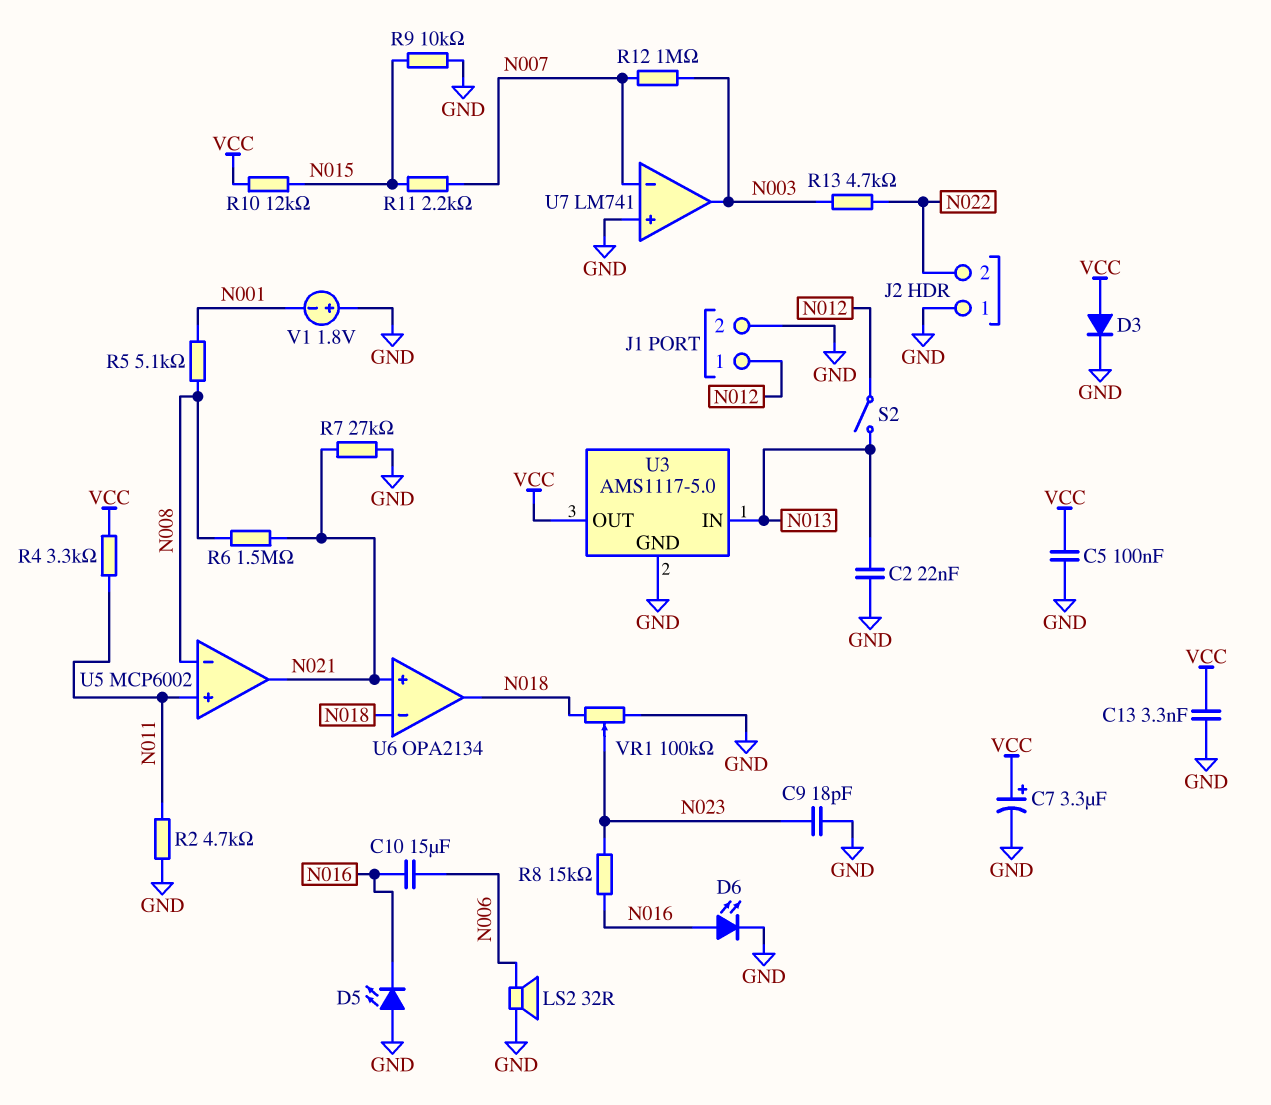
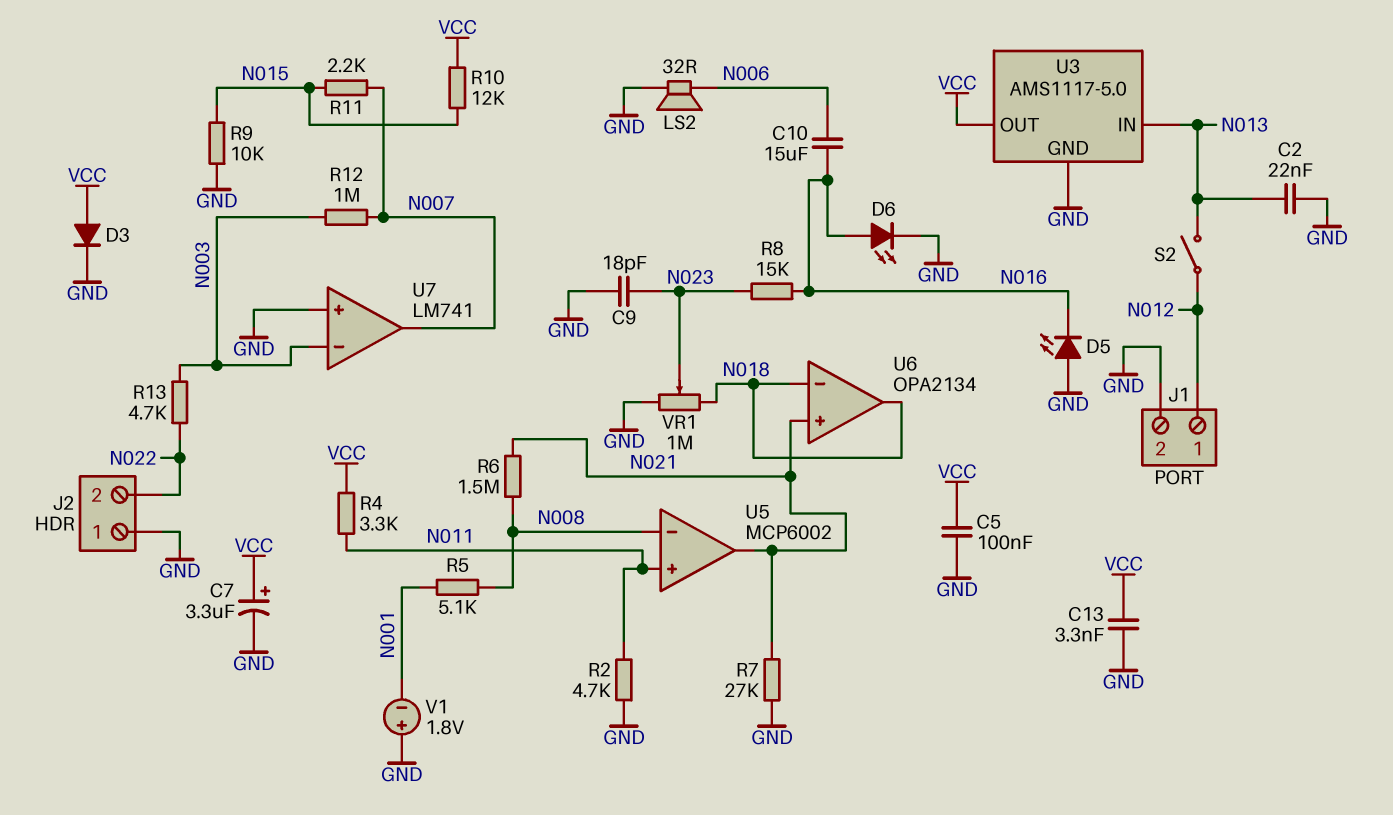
U7 pin in-: N007 -> N003
U7 pin out: N003 -> N007
VR1: 100k (GND, N018, wiper N023) -> 1M (GND, N018, wiper N023)

